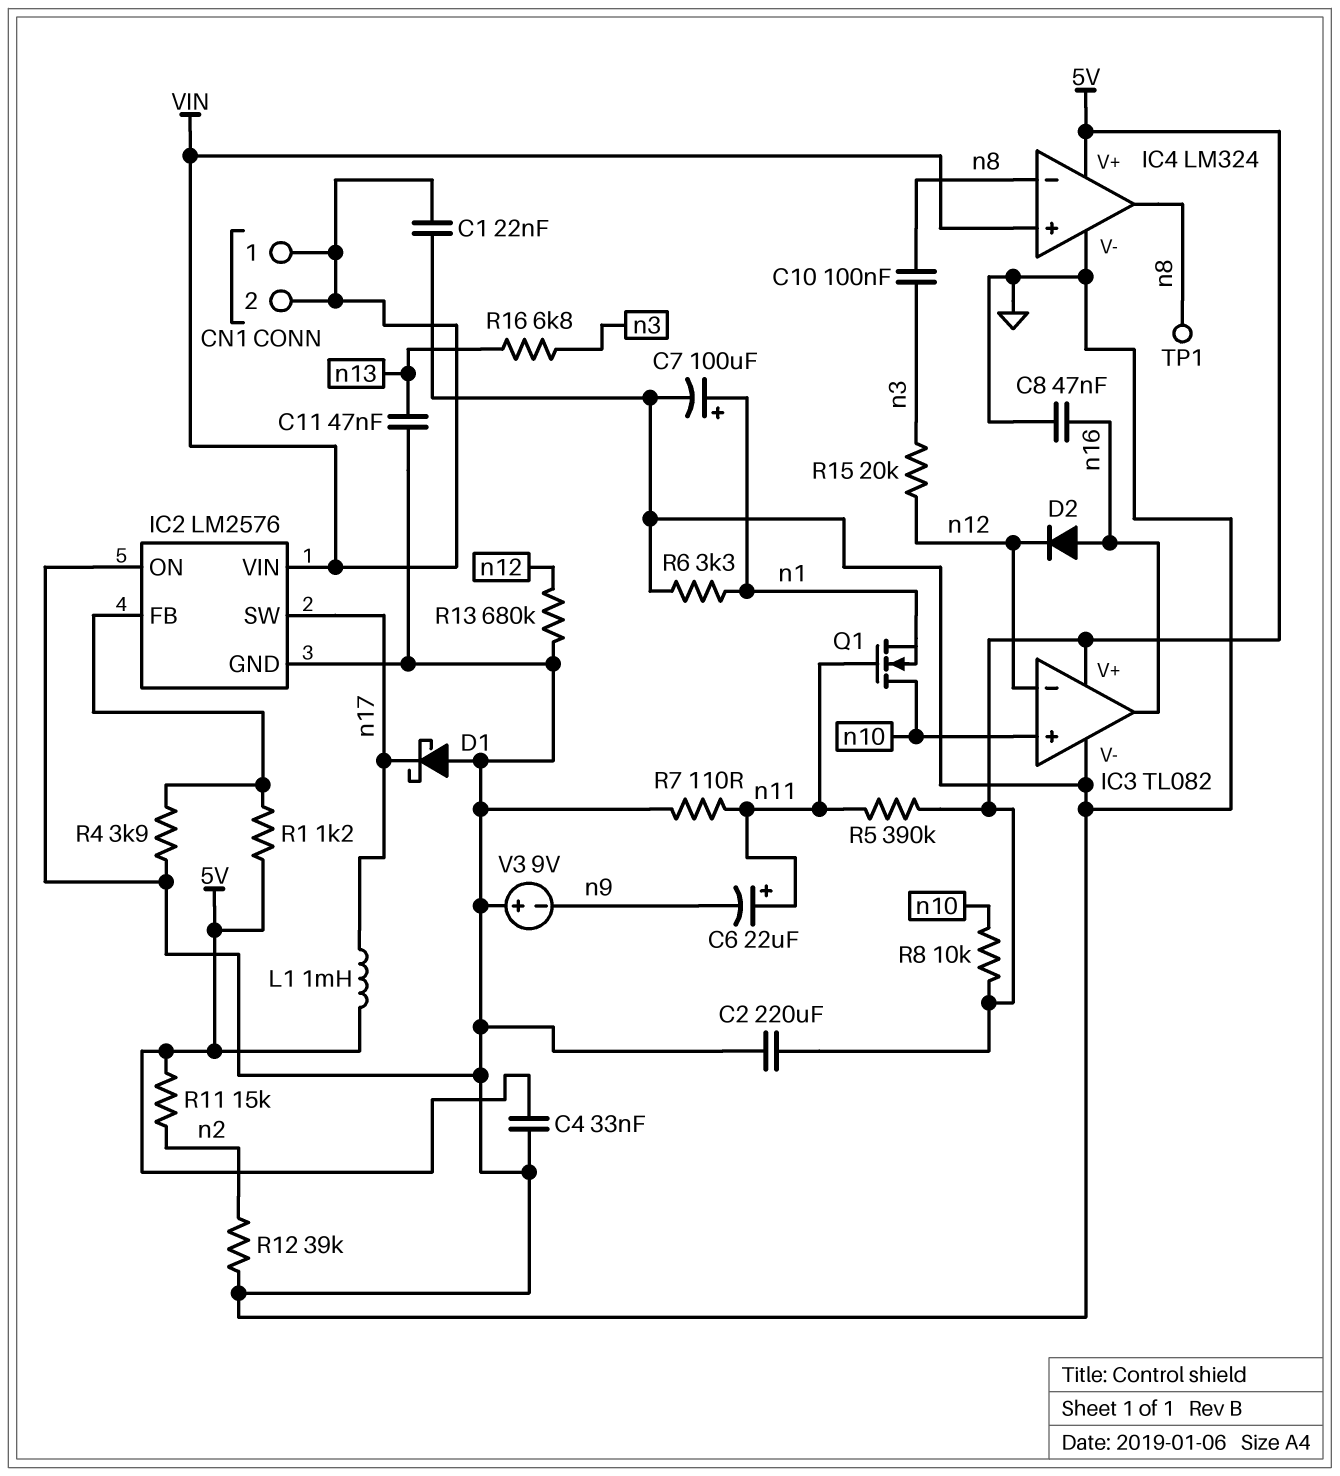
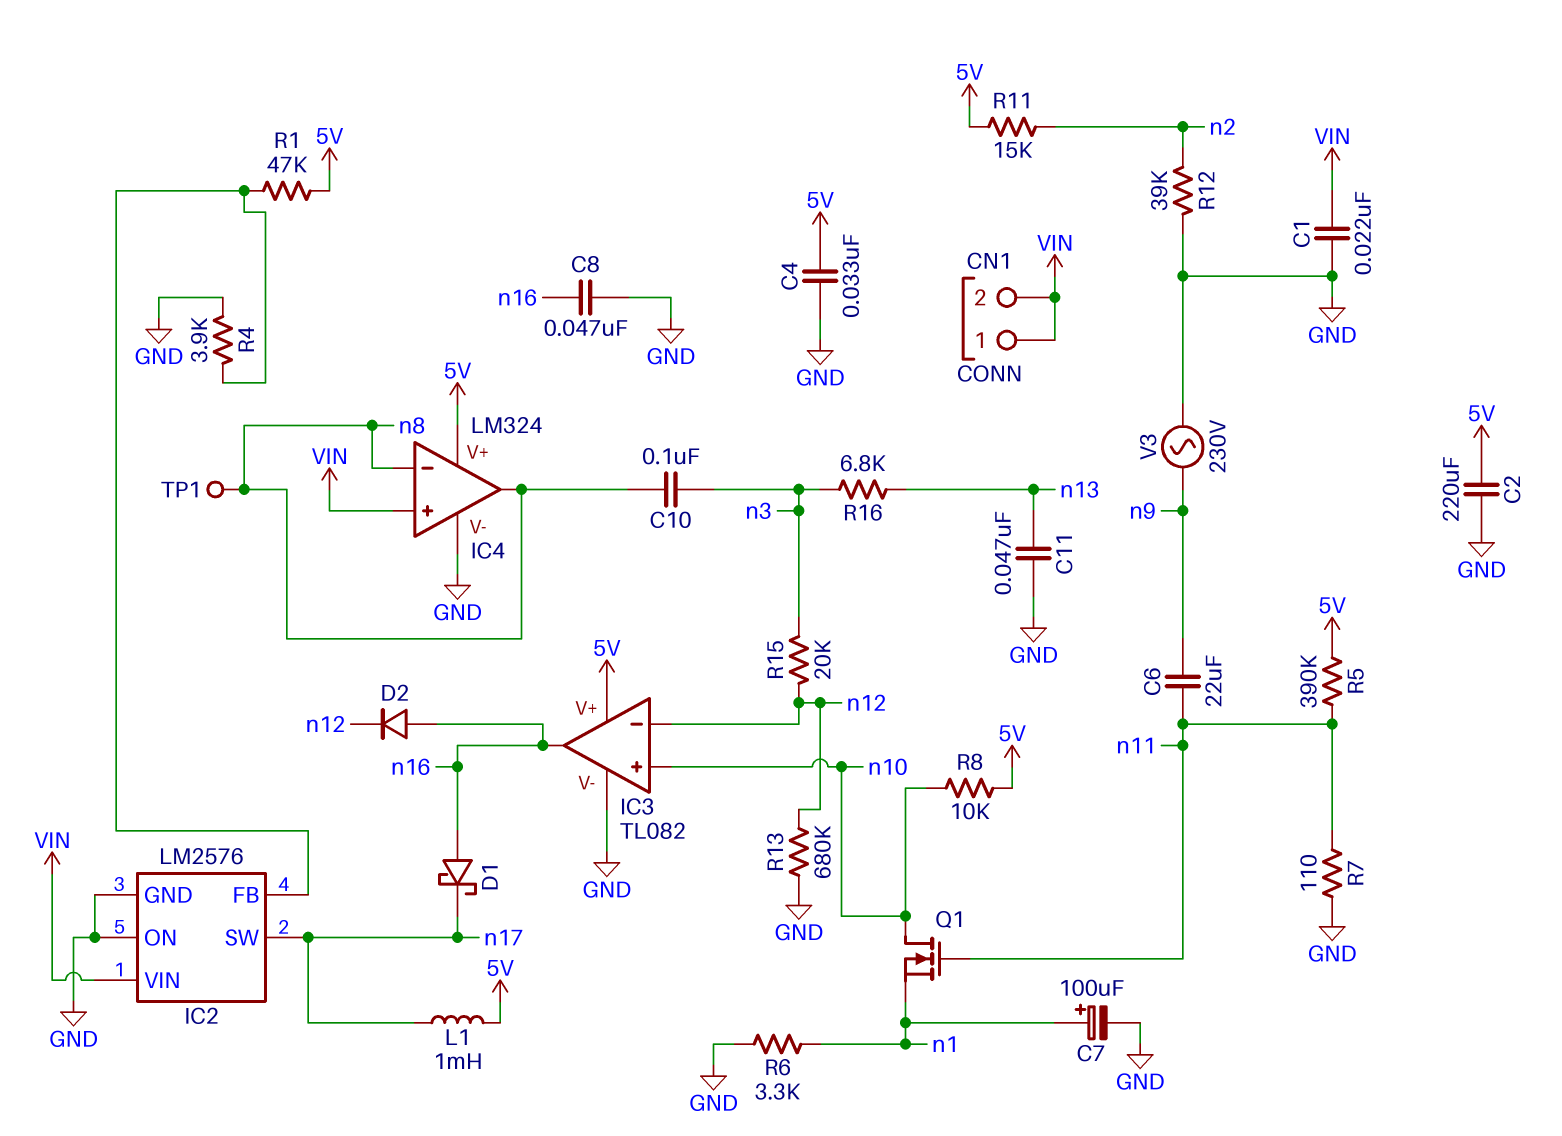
C6: 22uF (plus n11, minus n9) -> 22uF (n9, n11)
D1: schottky (A GND, K n17) -> schottky (A n16, K n17)
R1: 1.2k (5V, IC2/FB) -> 47k (5V, IC2/FB)
V3: 9V (plus GND, minus n9) -> AC 230V (GND, n9)

